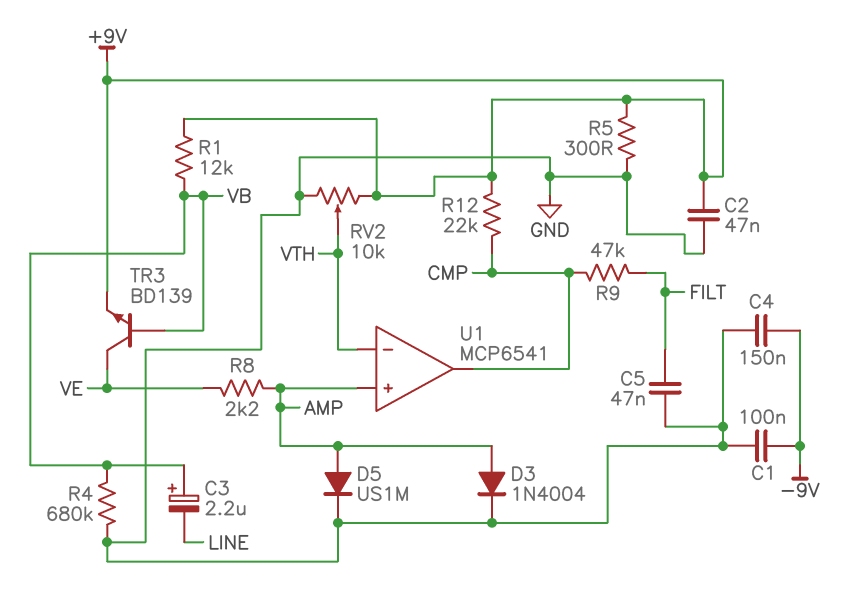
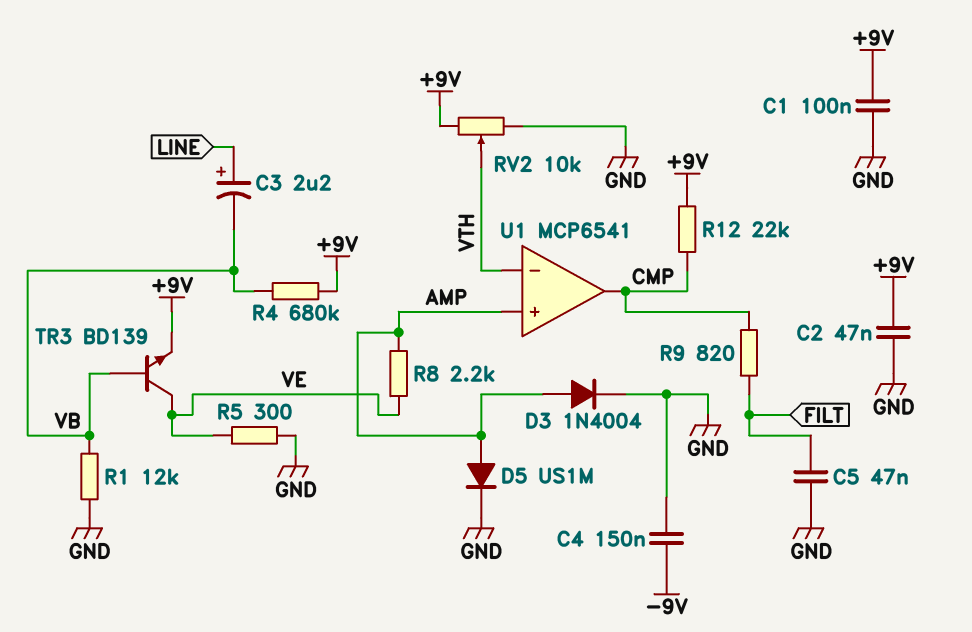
C1: 100nF (-9V, GND) -> 100nF (+9V, GND)
C3: 2.2uF (plus VB, minus LINE) -> 2.2uF (plus LINE, minus VB)
R1: 12k (+9V, VB) -> 12k (GND, VB)
R4: 680k (GND, VB) -> 680k (+9V, VB)
R5: 300 (+9V, GND) -> 300 (GND, VE)
R9: 47k (CMP, FILT) -> 820 (CMP, FILT)

